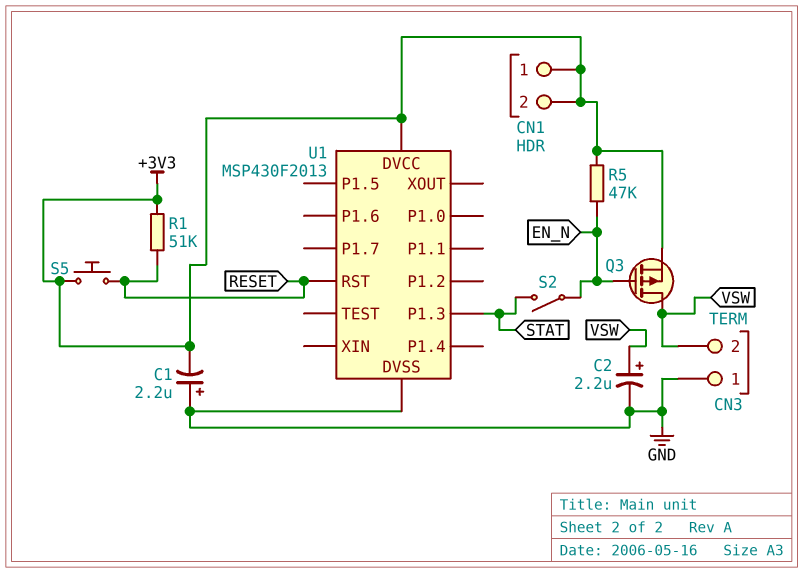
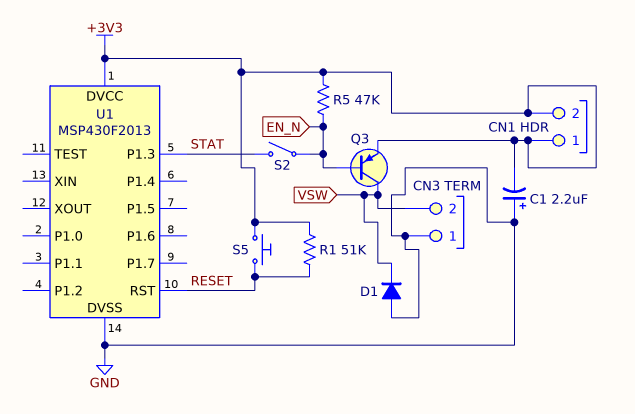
C2: 2.2uF (plus VSW, minus GND) -> none
D1: none -> diode (A GND, K VSW)
Q3: PMOS (G EN_N, D VSW, S +3V3) -> PNP (B EN_N, C VSW, E +3V3)

